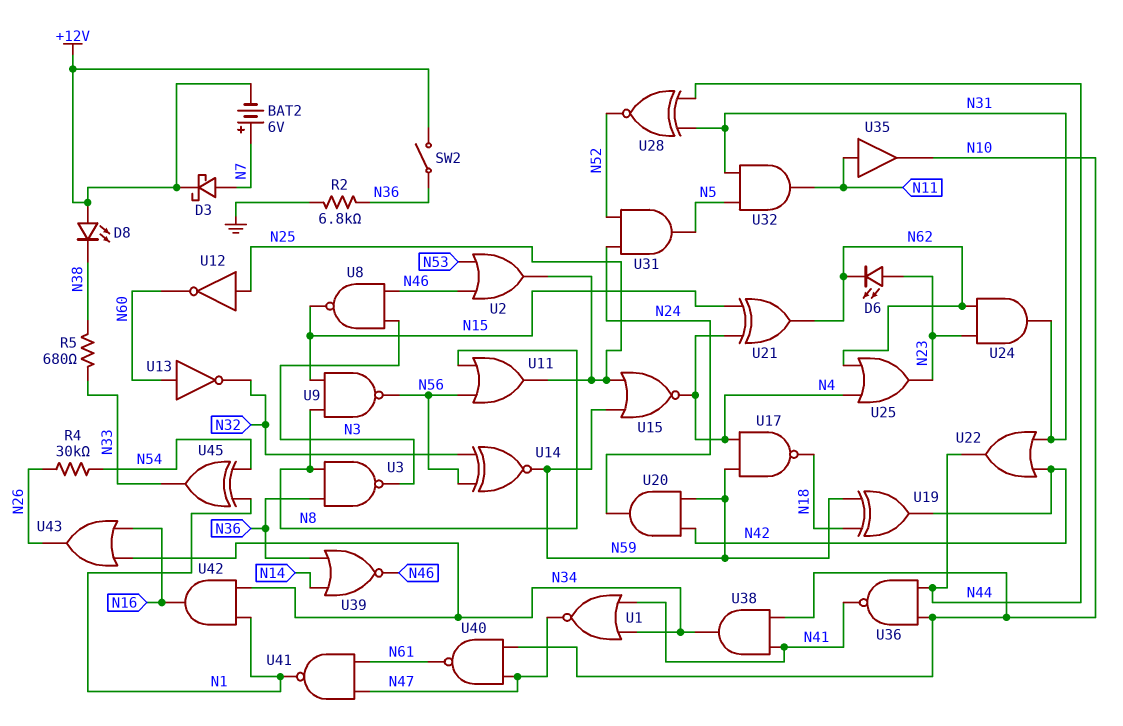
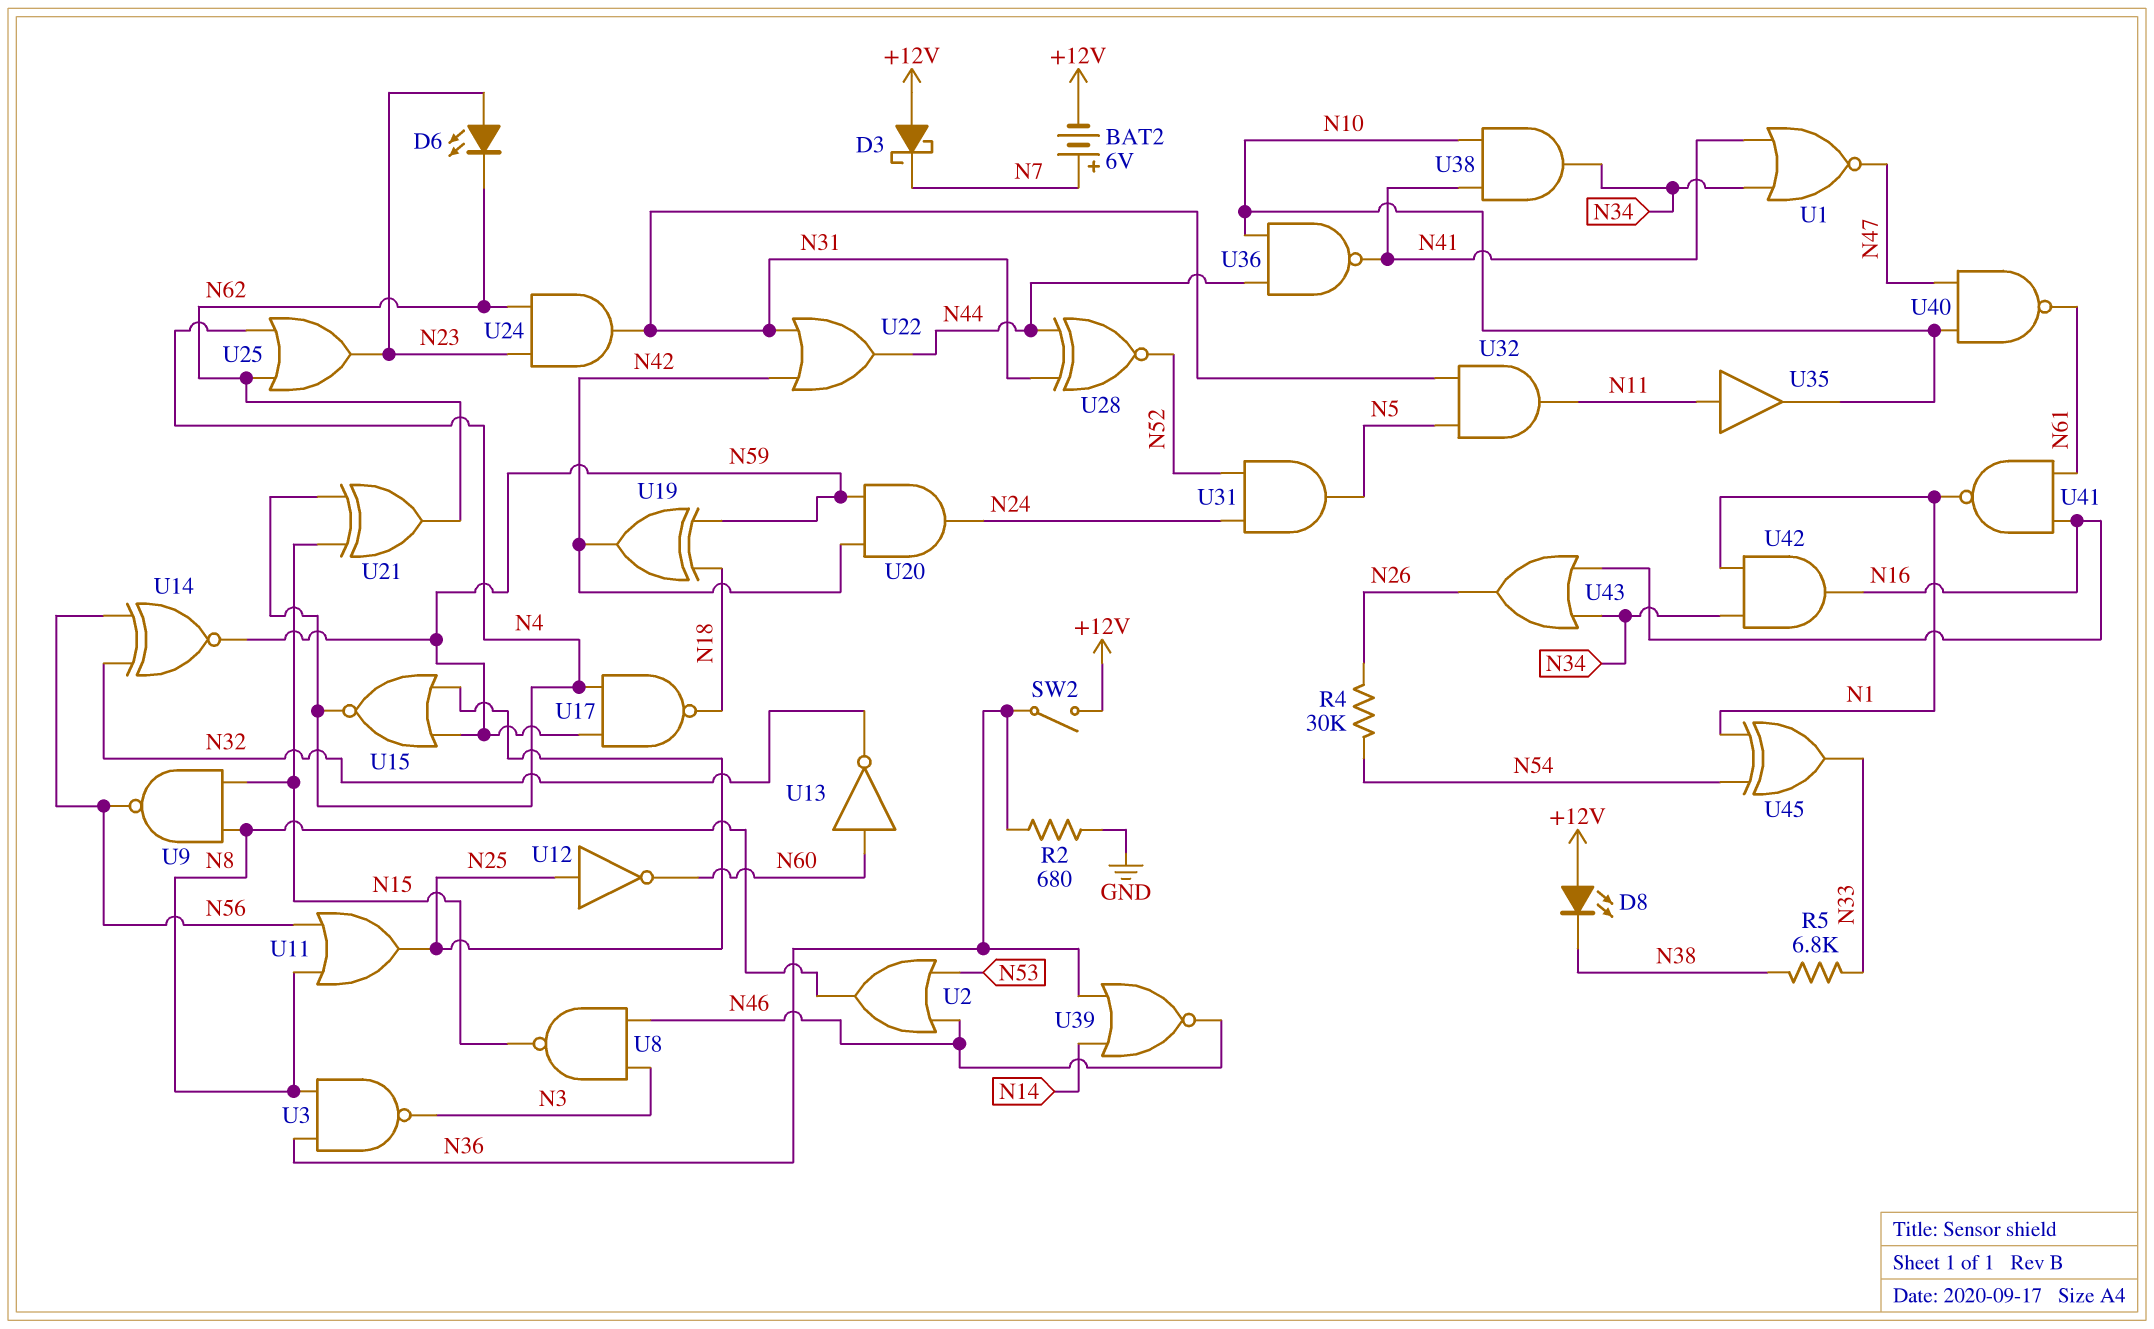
D3: schottky (A N7, K +12V) -> schottky (A +12V, K N7)
R2: 6.8k (GND, N36) -> 680 (GND, N36)
R5: 680 (N33, N38) -> 6.8k (N33, N38)
U2: OR (in N46, in N53, out N25) -> OR (in N46, in N53, out N8)
U41: NAND (in N47, in N61, out N1) -> NAND (in N16, in N61, out N1)

